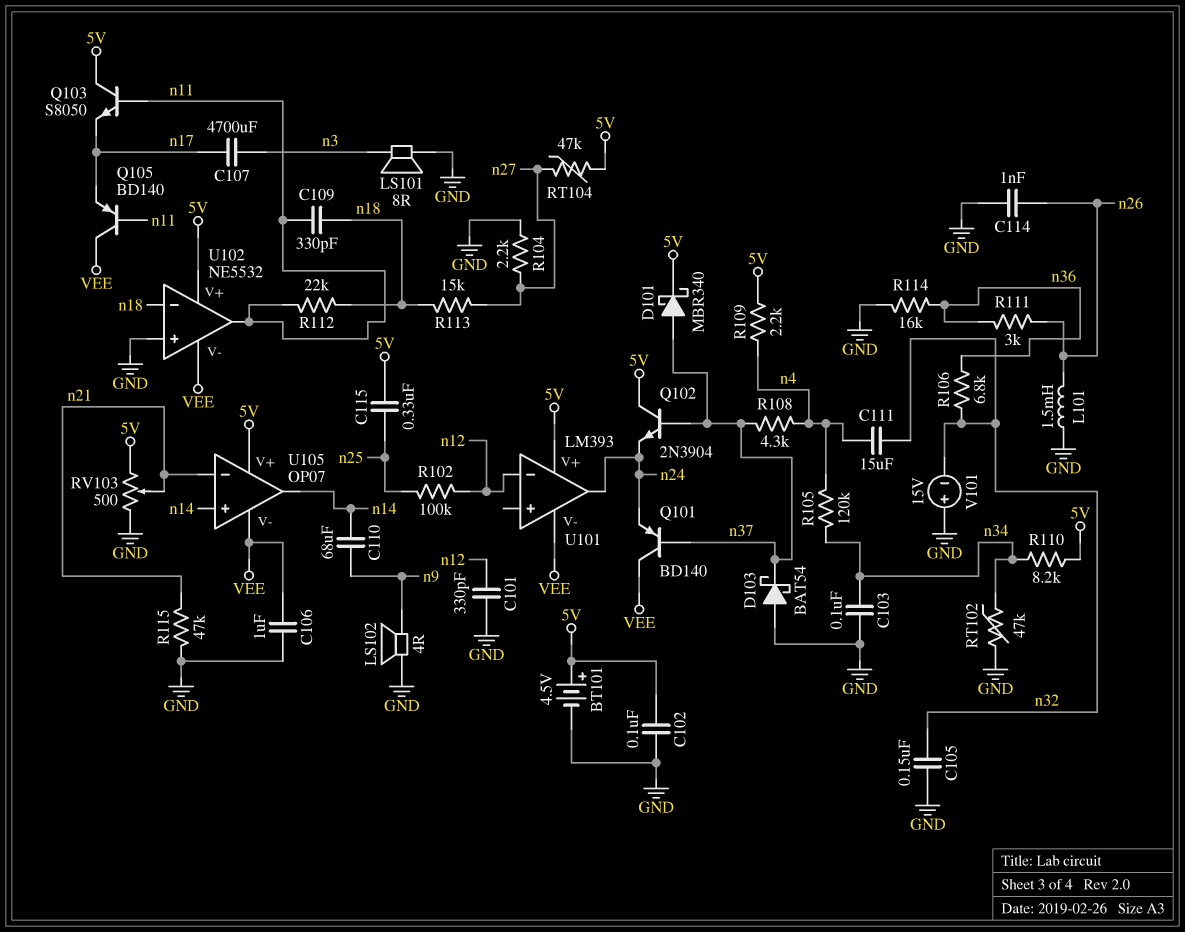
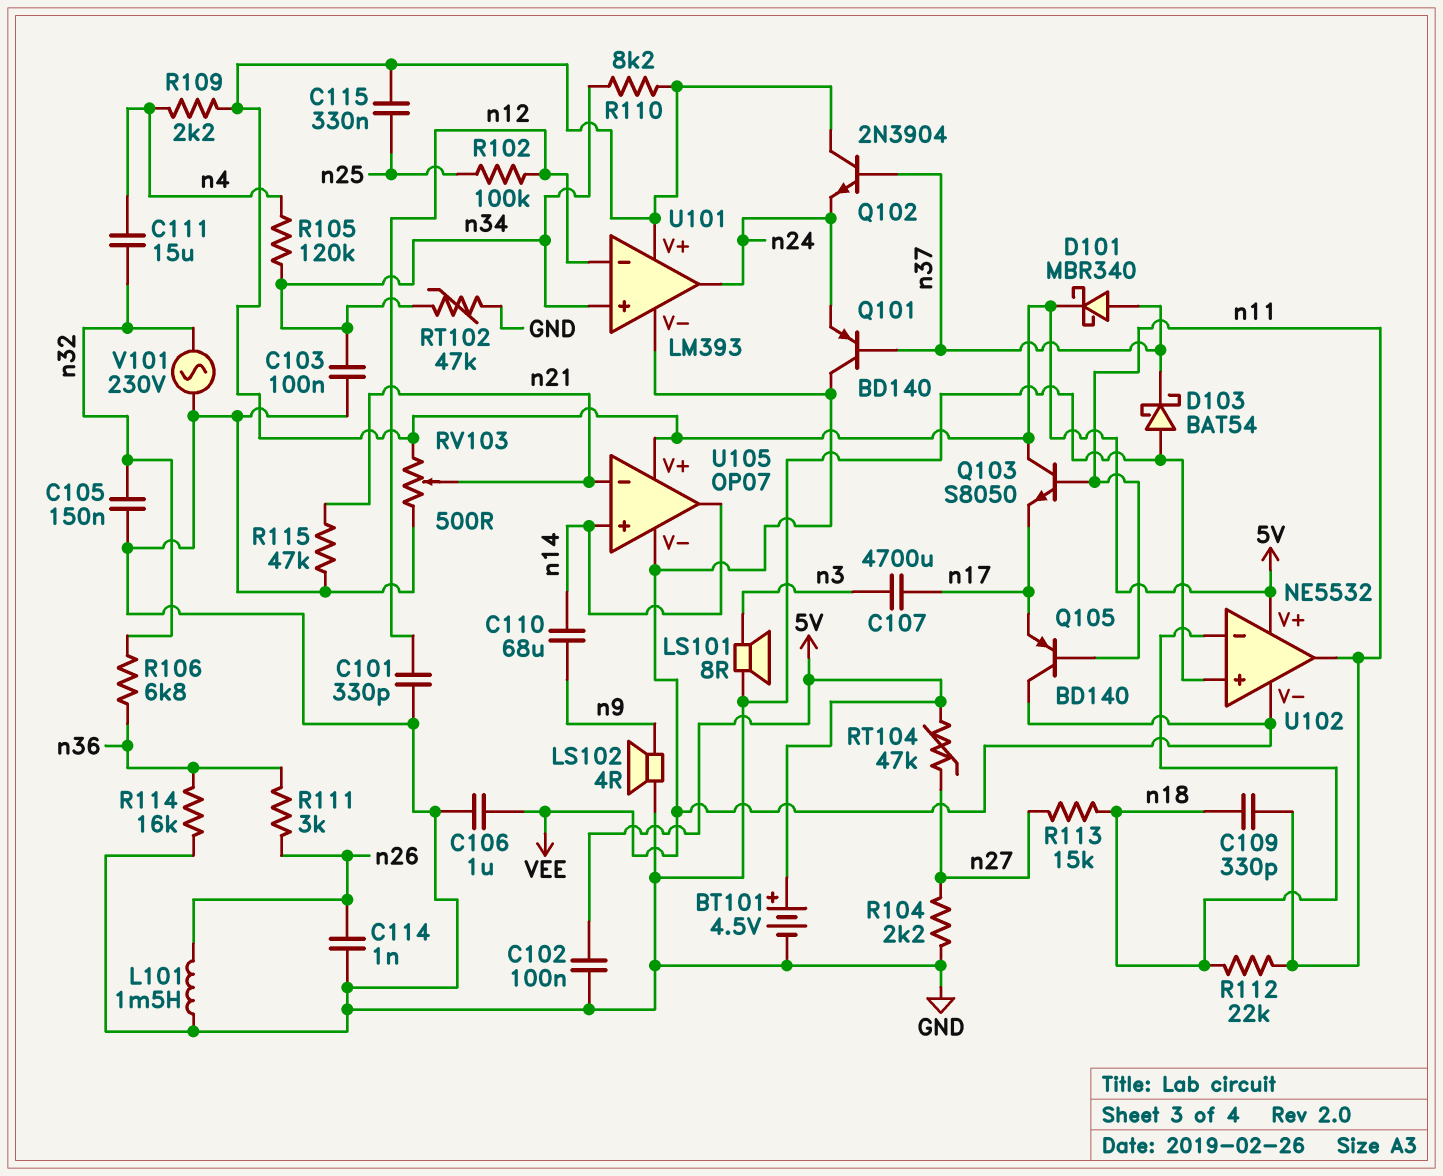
R108: 4.3k (n4, n37) -> none
U101 pin in+: none -> n34
V101: 15V (plus GND, minus n32) -> AC 230V (GND, n32)

